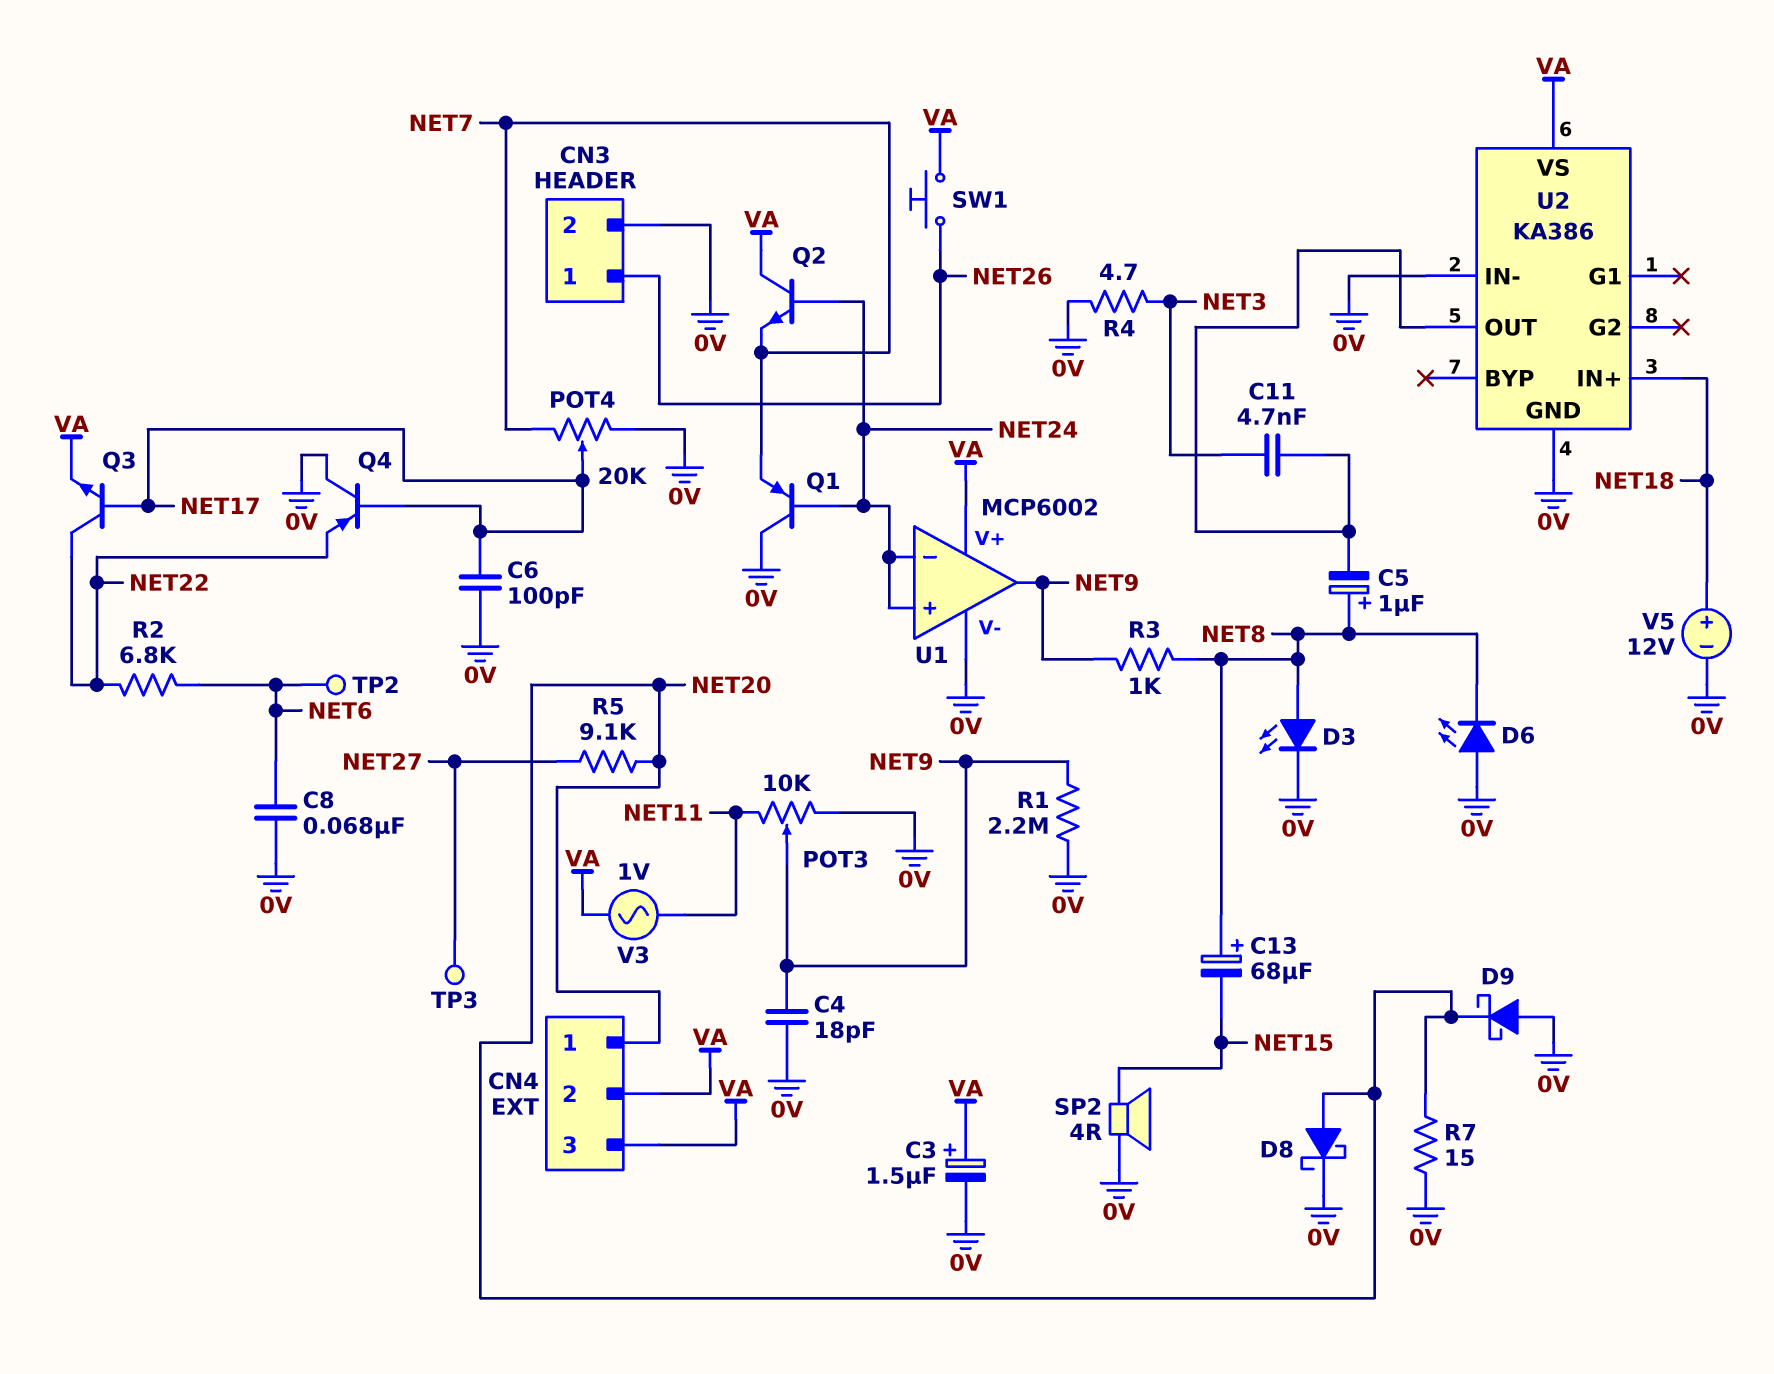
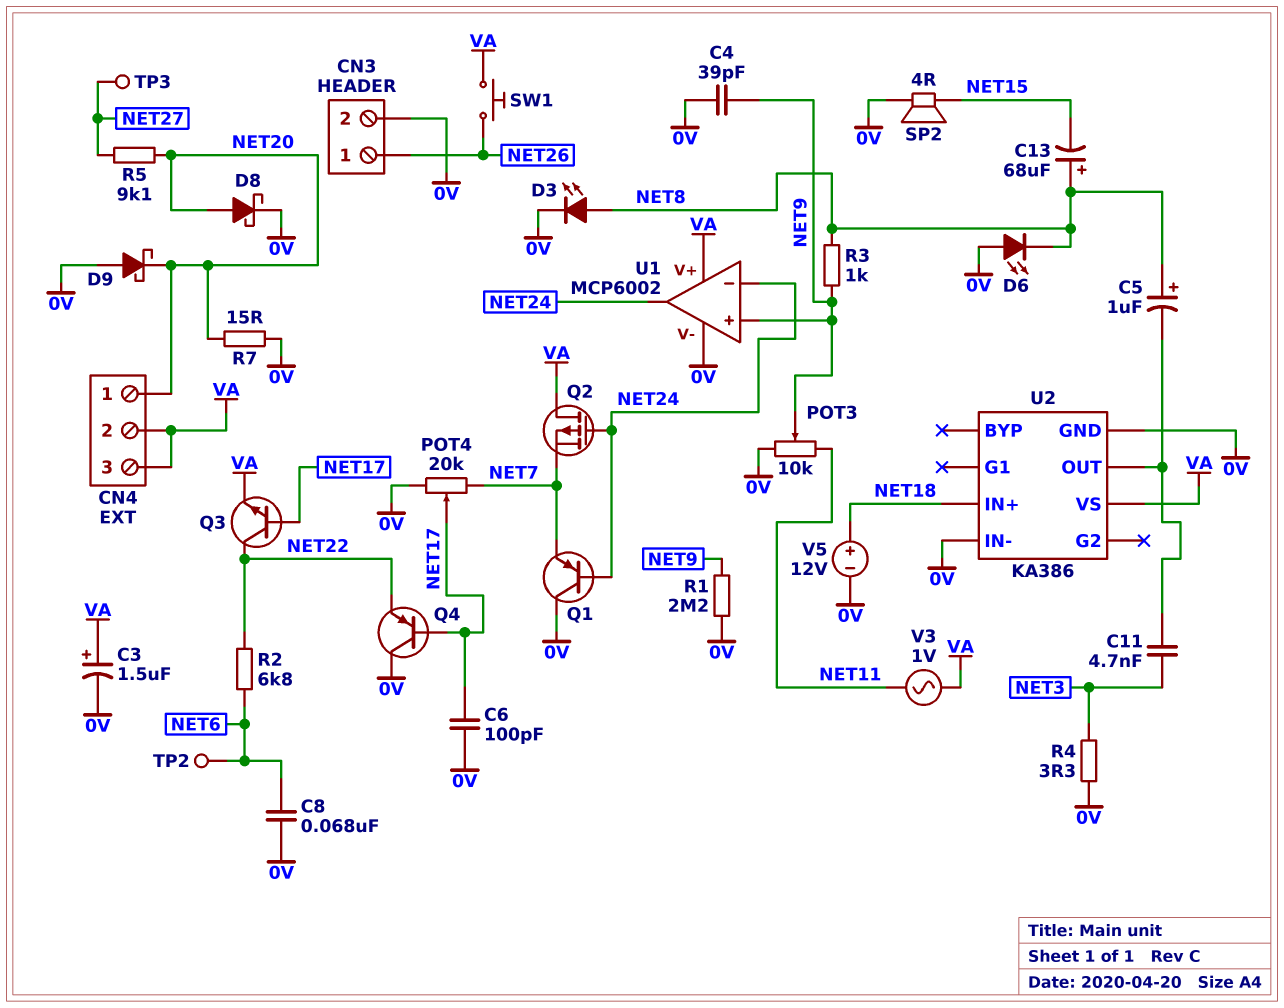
C4: 18pF (0V, NET9) -> 39pF (0V, NET9)
Q2: NPN (B NET24, C VA, E NET7) -> PMOS (G NET24, D VA, S NET7)
R4: 4.7 (0V, NET3) -> 3.3 (0V, NET3)
U1 pin in+: NET24 -> NET9
U1 pin out: NET9 -> NET24

